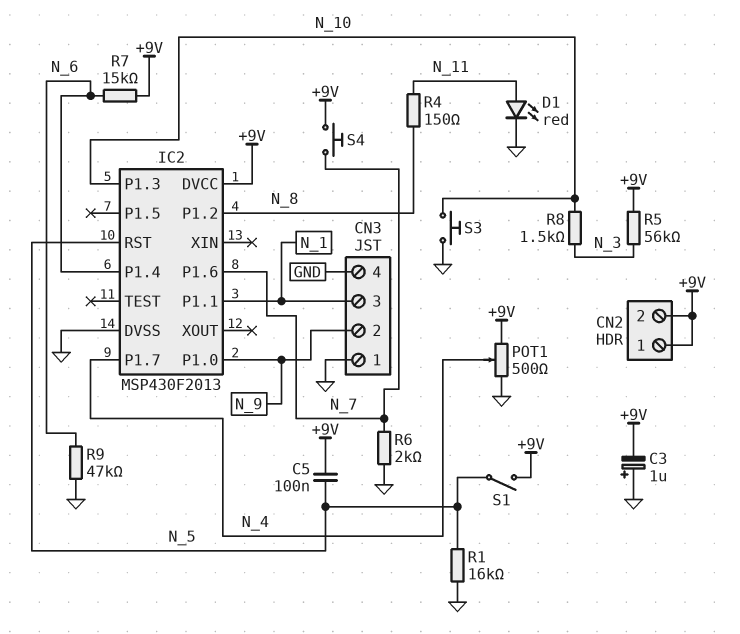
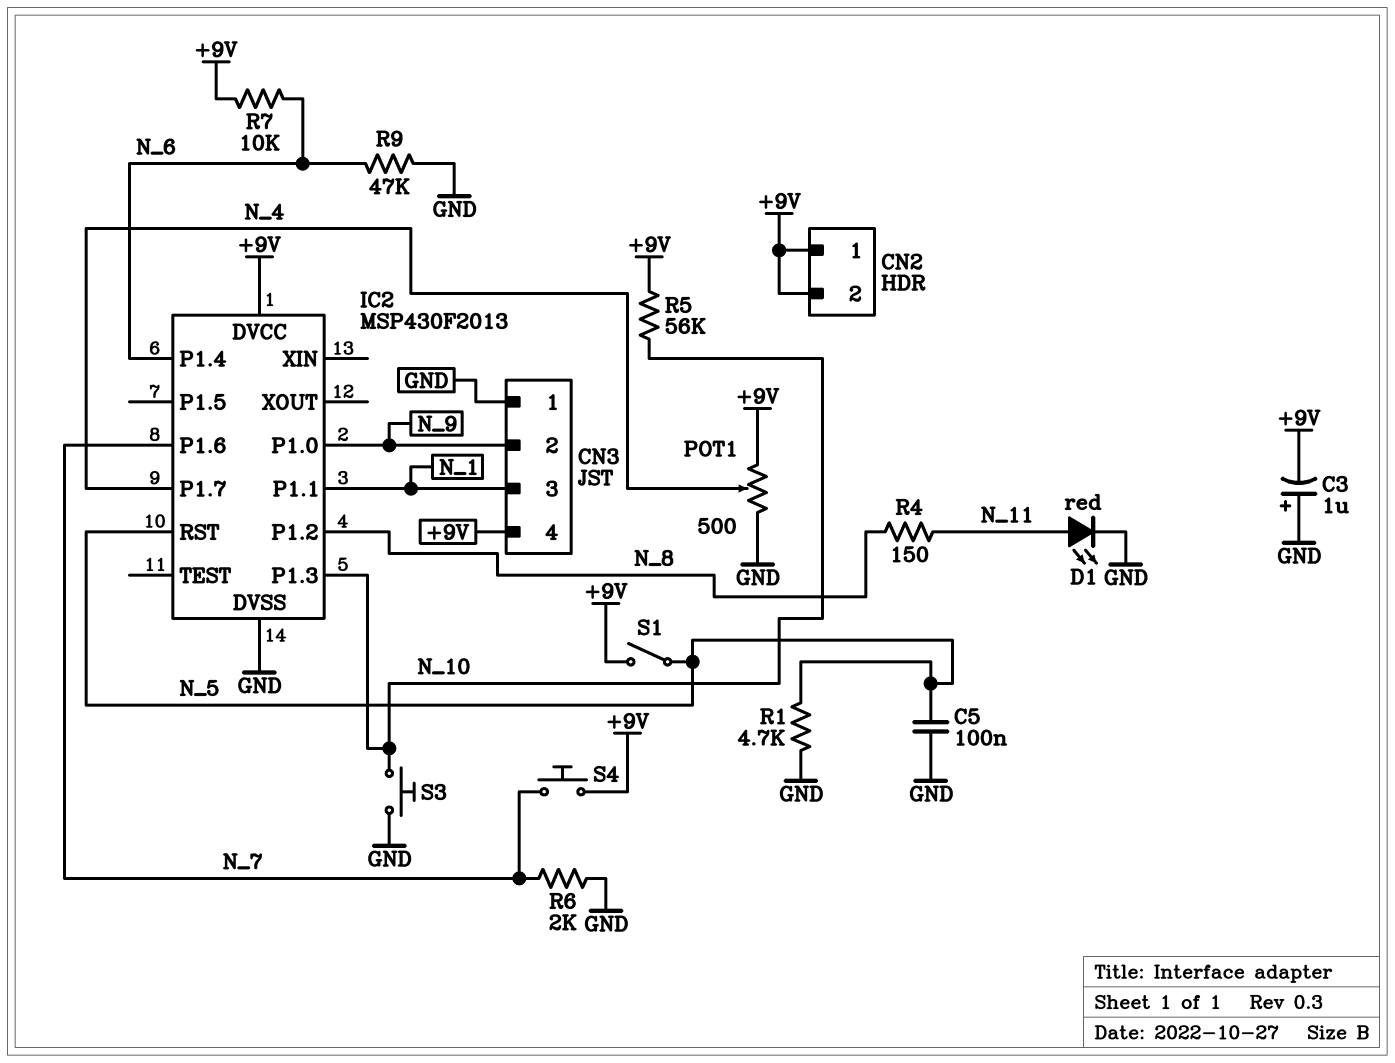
C5: 100nF (+9V, N_5) -> 100nF (GND, N_5)
CN3 pin 4: GND -> +9V
R1: 16k (GND, N_5) -> 4.7k (GND, N_5)
R5: 56k (+9V, N_3) -> 56k (+9V, N_10)
R7: 15k (+9V, N_6) -> 10k (+9V, N_6)
R8: 1.5k (N_3, N_10) -> none

